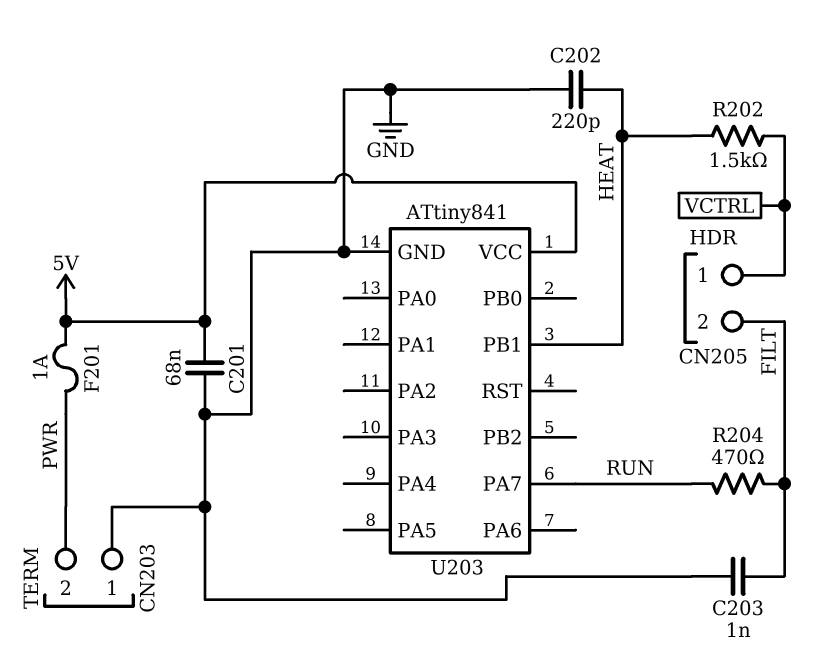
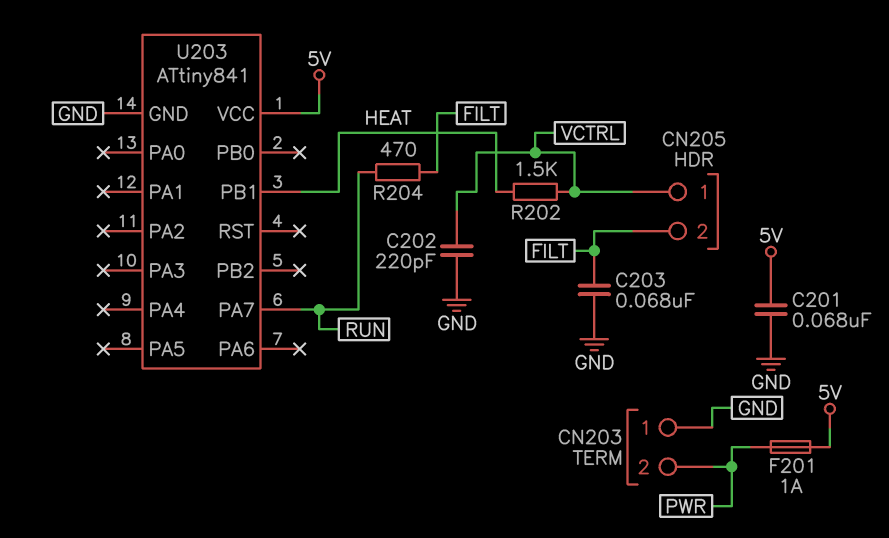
C202: 220pF (GND, HEAT) -> 220pF (GND, VCTRL)
C203: 1nF (FILT, GND) -> 68nF (FILT, GND)

